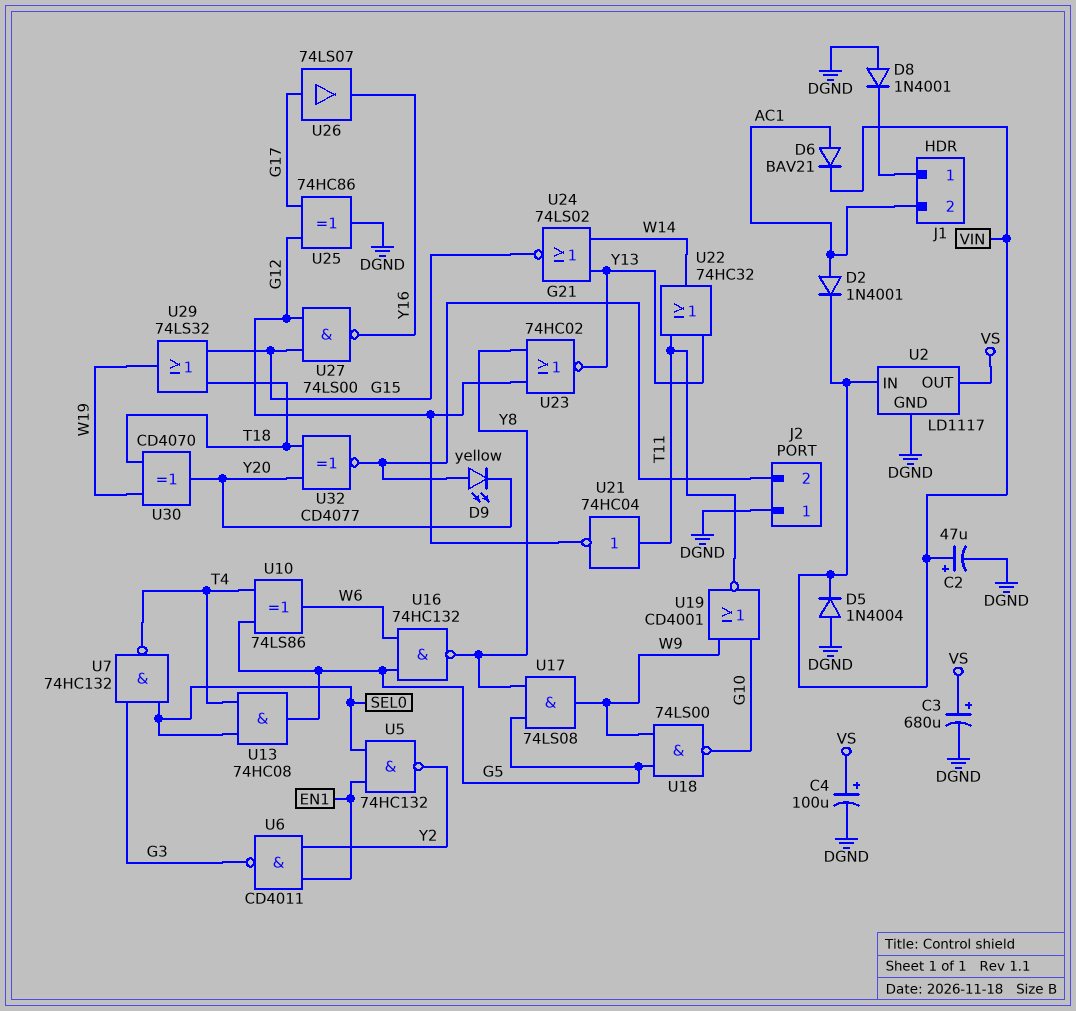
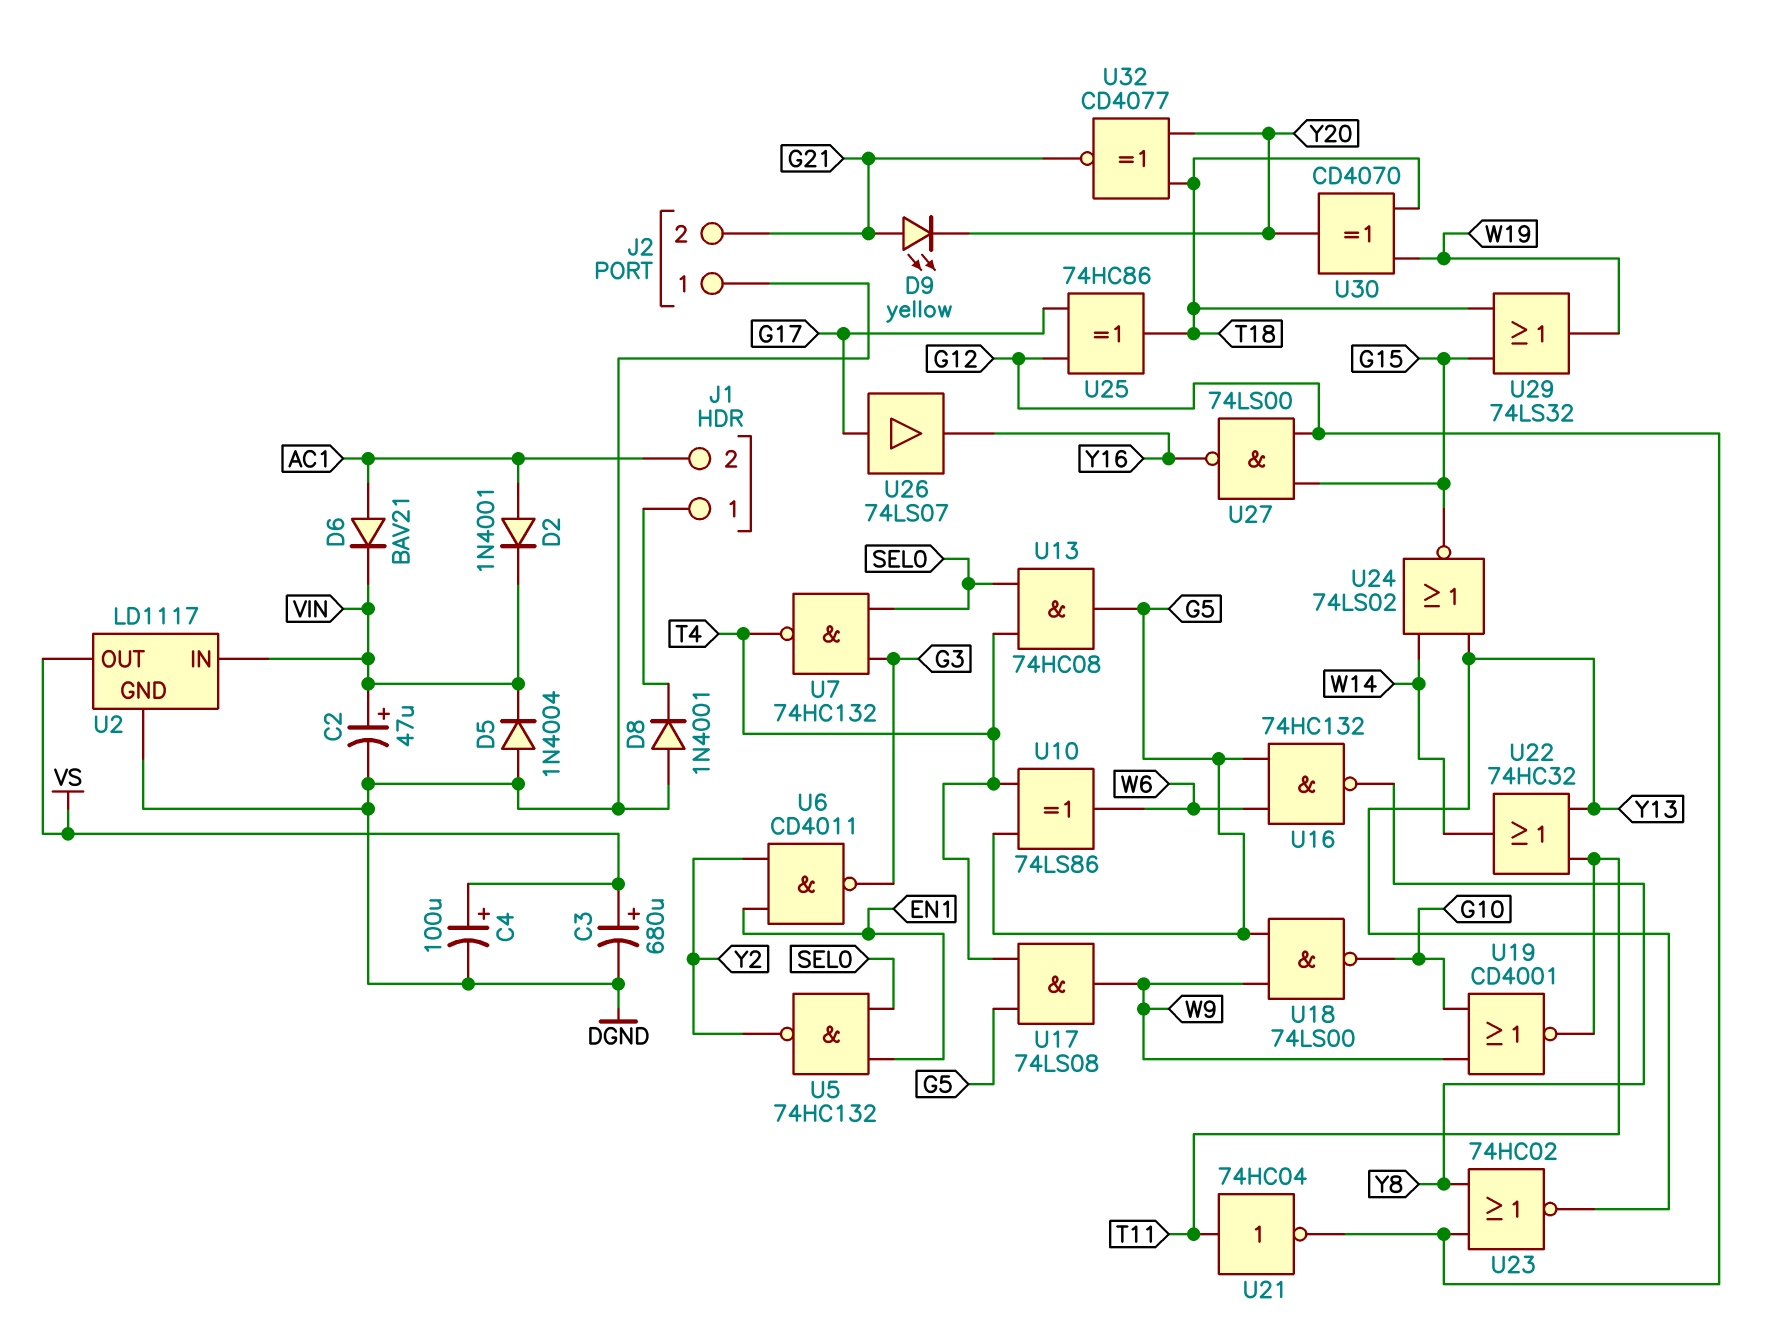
U17: AND 74LS08 (in G5, in Y8, out W9) -> AND 74LS08 (in G5, in T4, out W9)
U25: XOR 74HC86 (in G12, in G17, out DGND) -> XOR 74HC86 (in G12, in G17, out T18)

